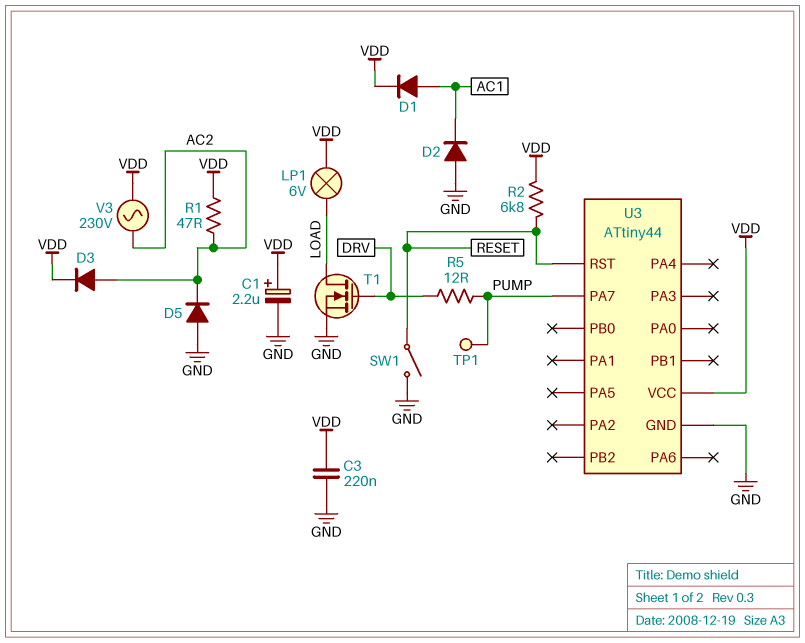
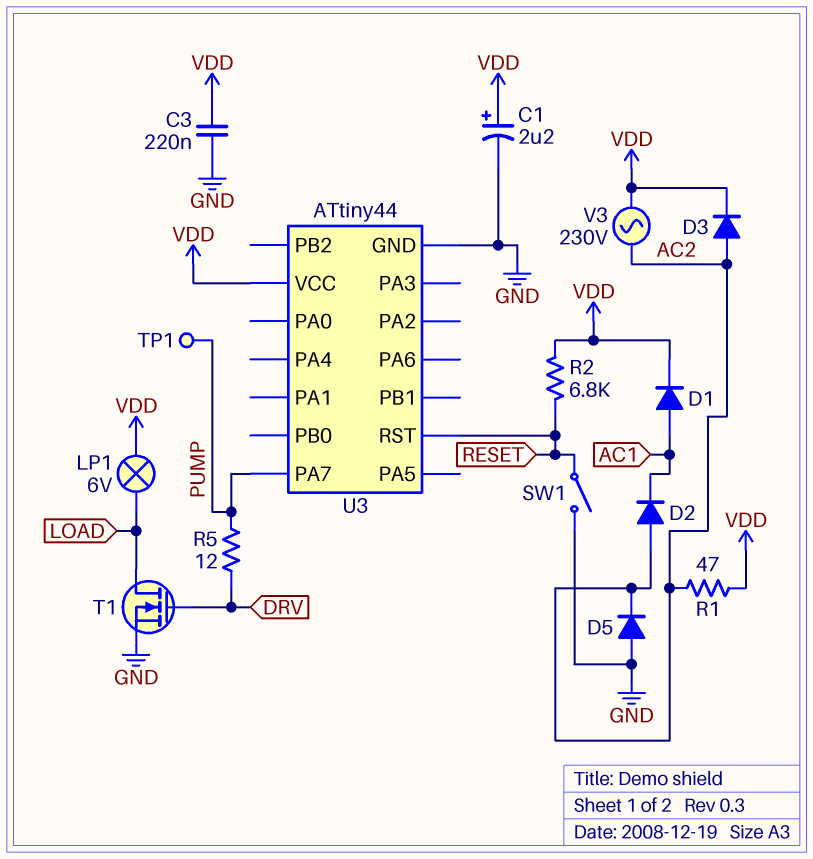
D2: diode (A GND, K AC1) -> diode (A AC2, K AC1)

